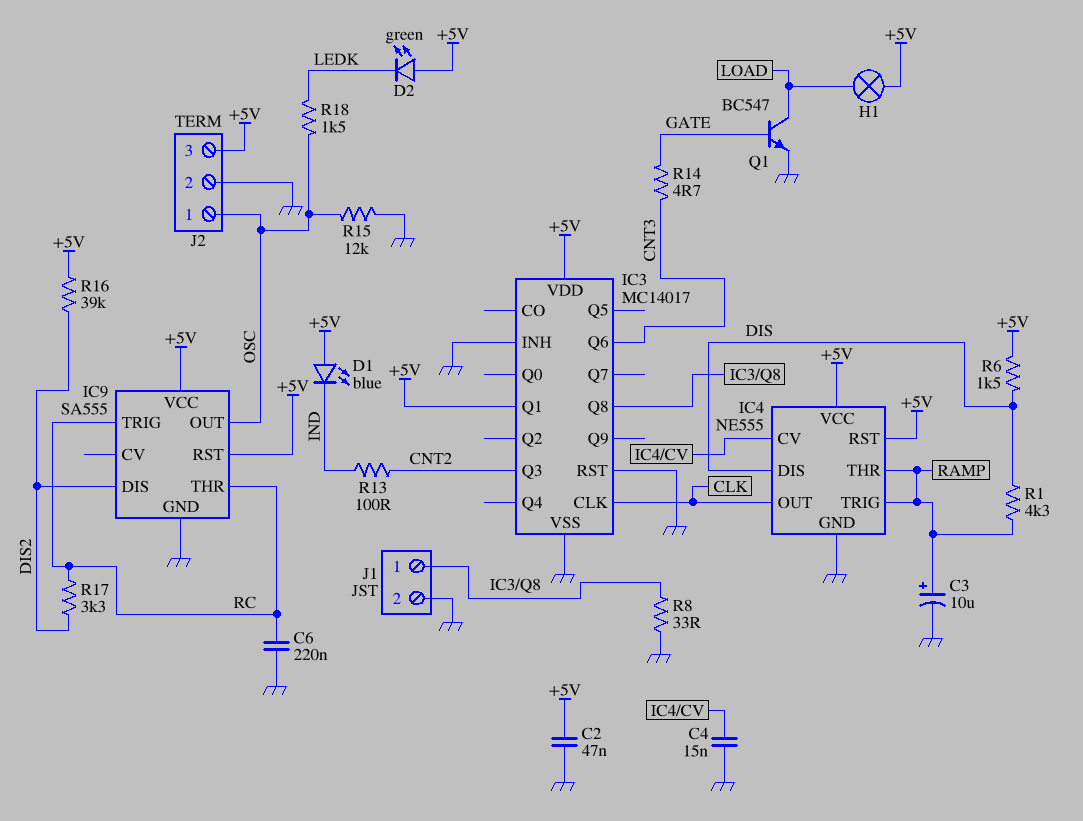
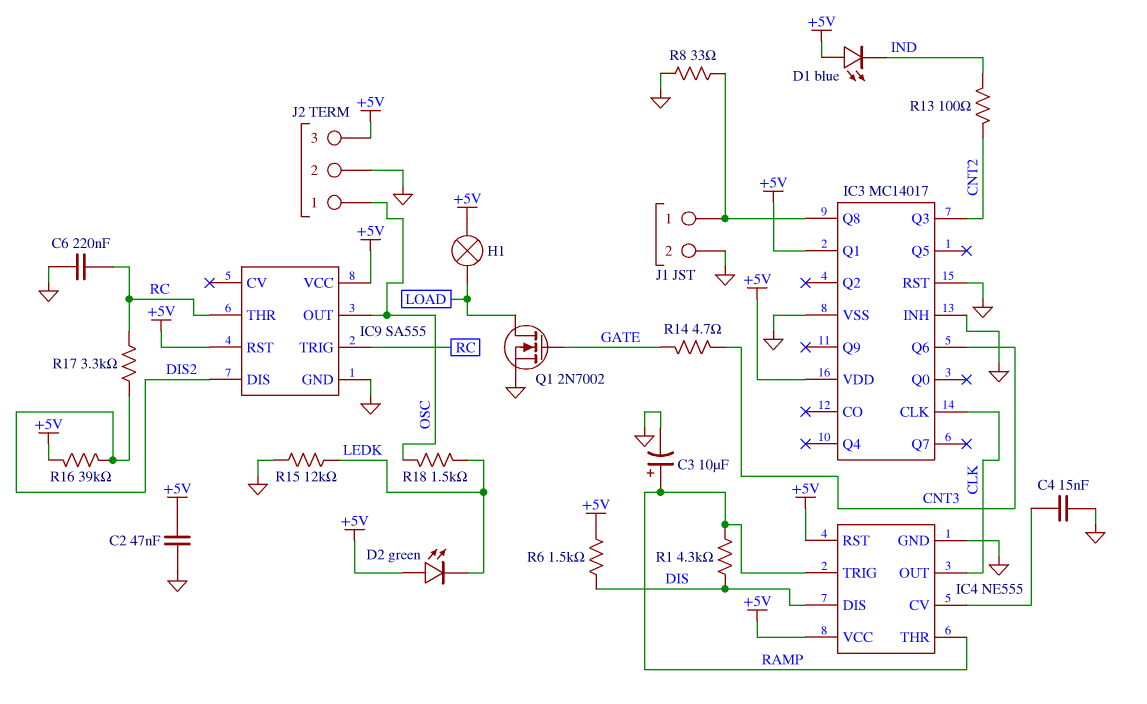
Q1: NPN BC547 (B GATE, C LOAD, E GND) -> NMOS 2N7002 (G GATE, D LOAD, S GND)
R15: 12k (GND, OSC) -> 12k (GND, LEDK)

